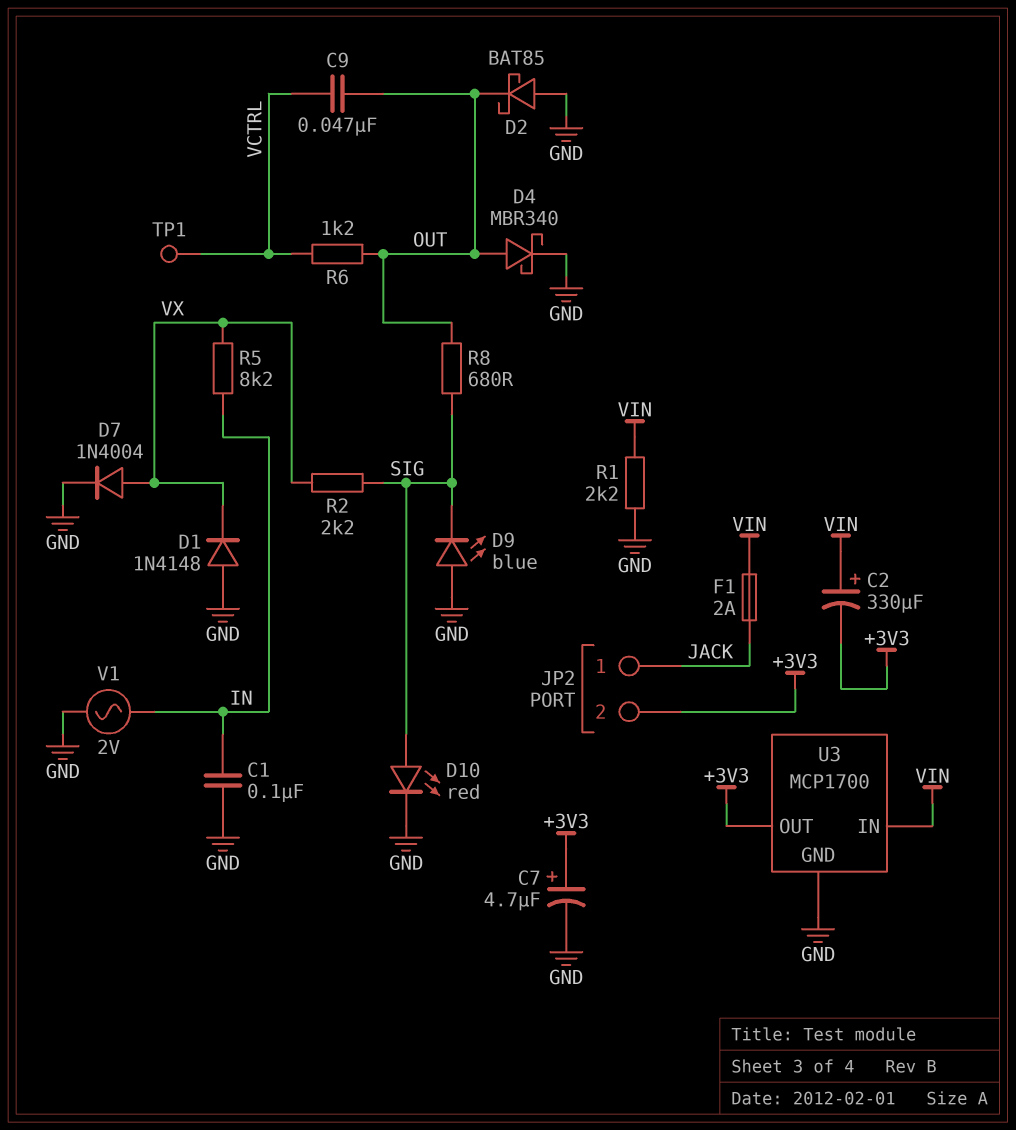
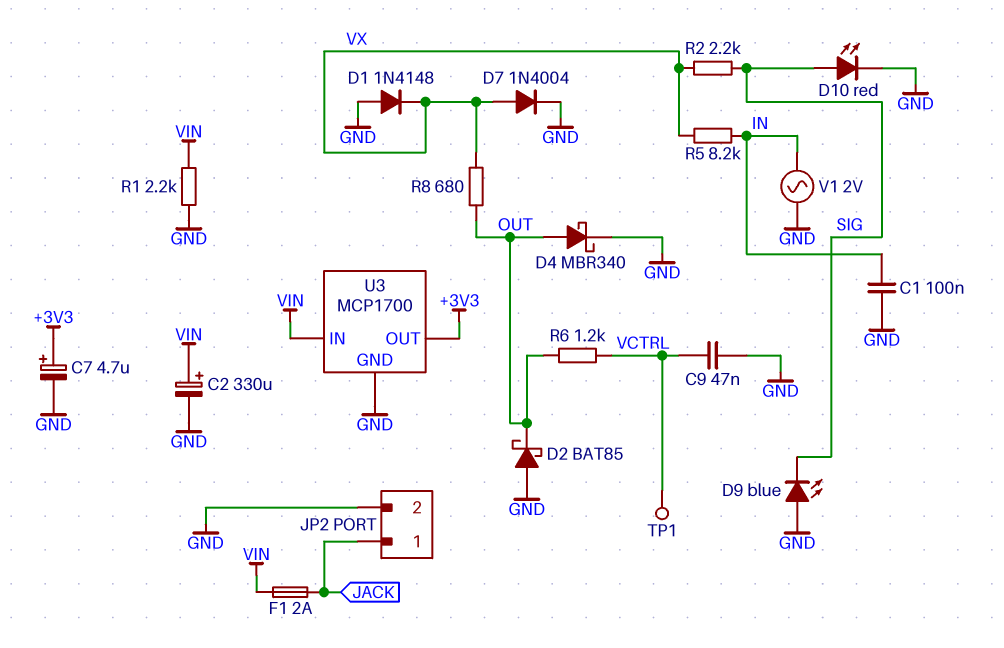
C2: 330uF (plus VIN, minus +3V3) -> 330uF (plus VIN, minus GND)
C9: 47nF (OUT, VCTRL) -> 47nF (GND, VCTRL)
JP2 pin 2: +3V3 -> GND
R8: 680 (OUT, SIG) -> 680 (OUT, VX)

